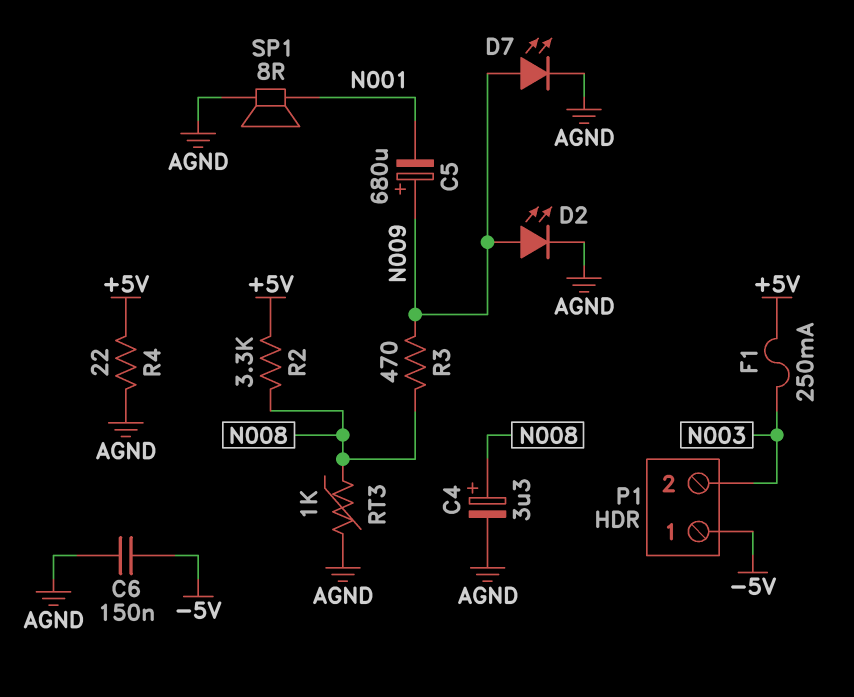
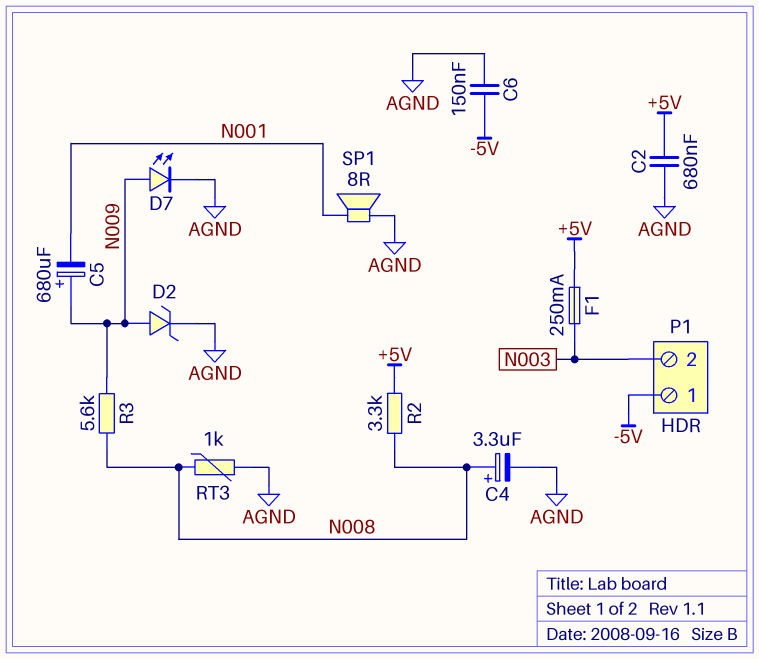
C2: none -> 680nF (+5V, AGND)
D2: LED (A N009, K AGND) -> zener (A N009, K AGND)
R3: 470 (N008, N009) -> 5.6k (N008, N009)
R4: 22 (+5V, AGND) -> none

